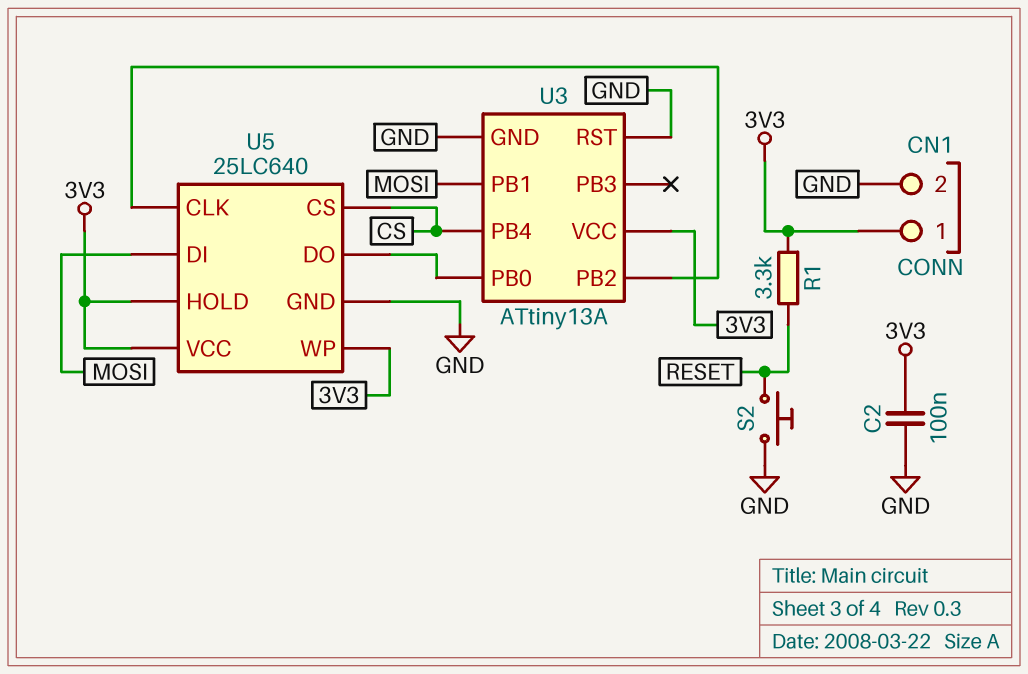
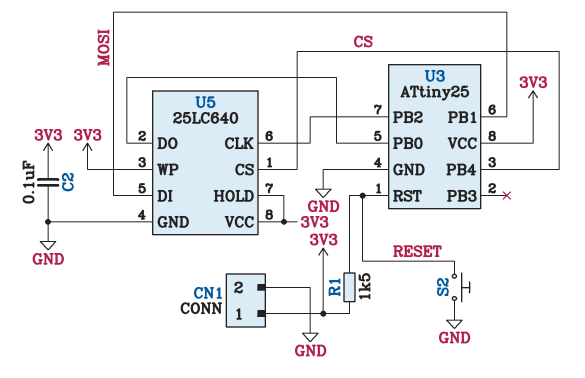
R1: 3.3k (3V3, RESET) -> 1.5k (3V3, RESET)
U3: ATtiny13A -> ATtiny25
U3 pin RST: GND -> RESET

